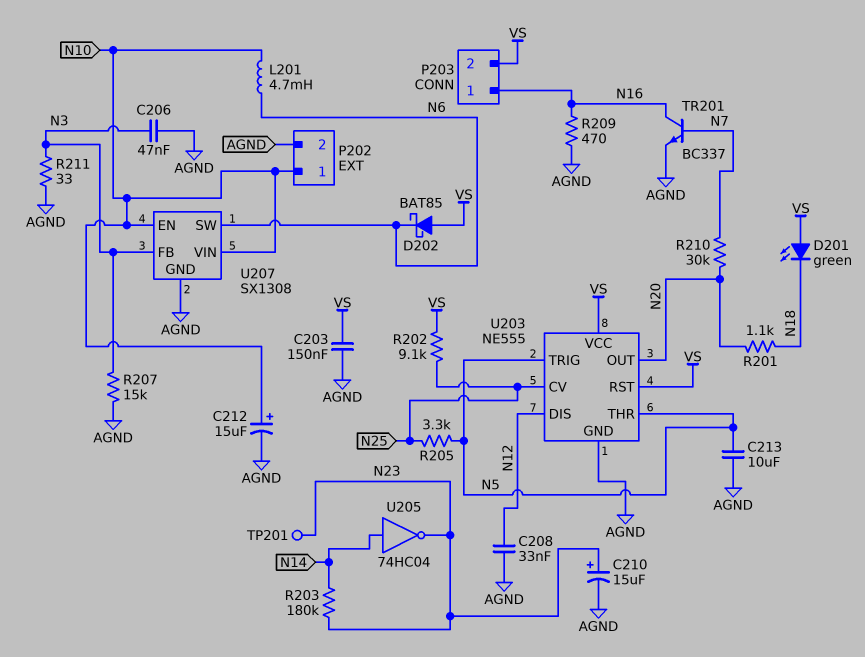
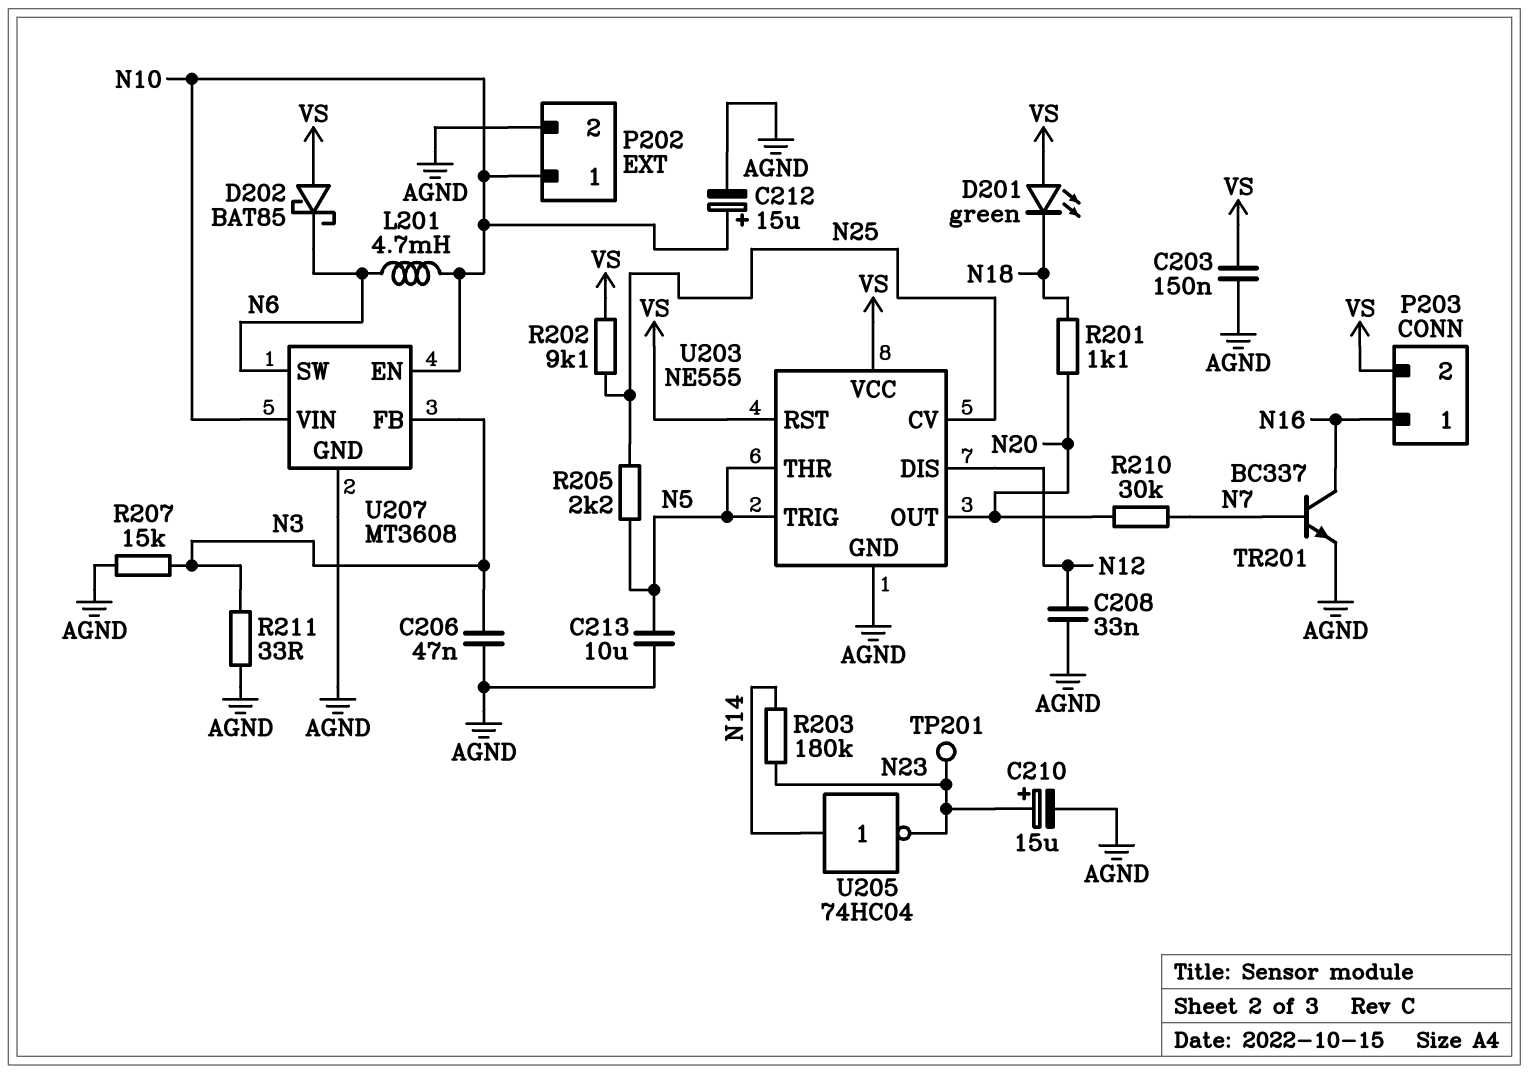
R205: 3.3k (N5, N25) -> 2.2k (N5, N25)
R209: 470 (AGND, N16) -> none
U207: SX1308 -> MT3608

